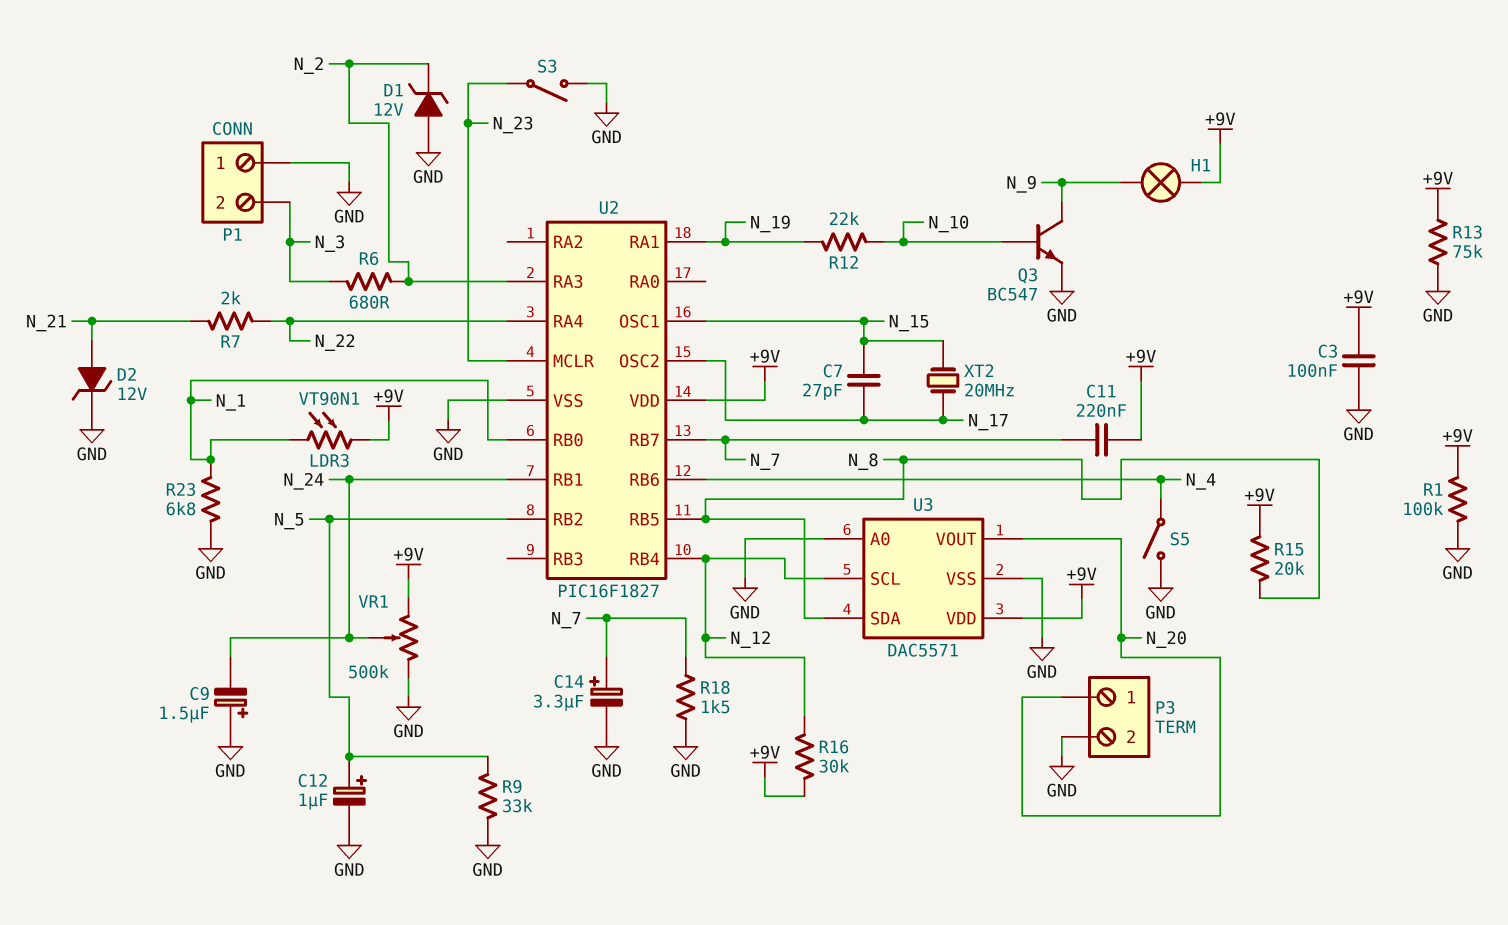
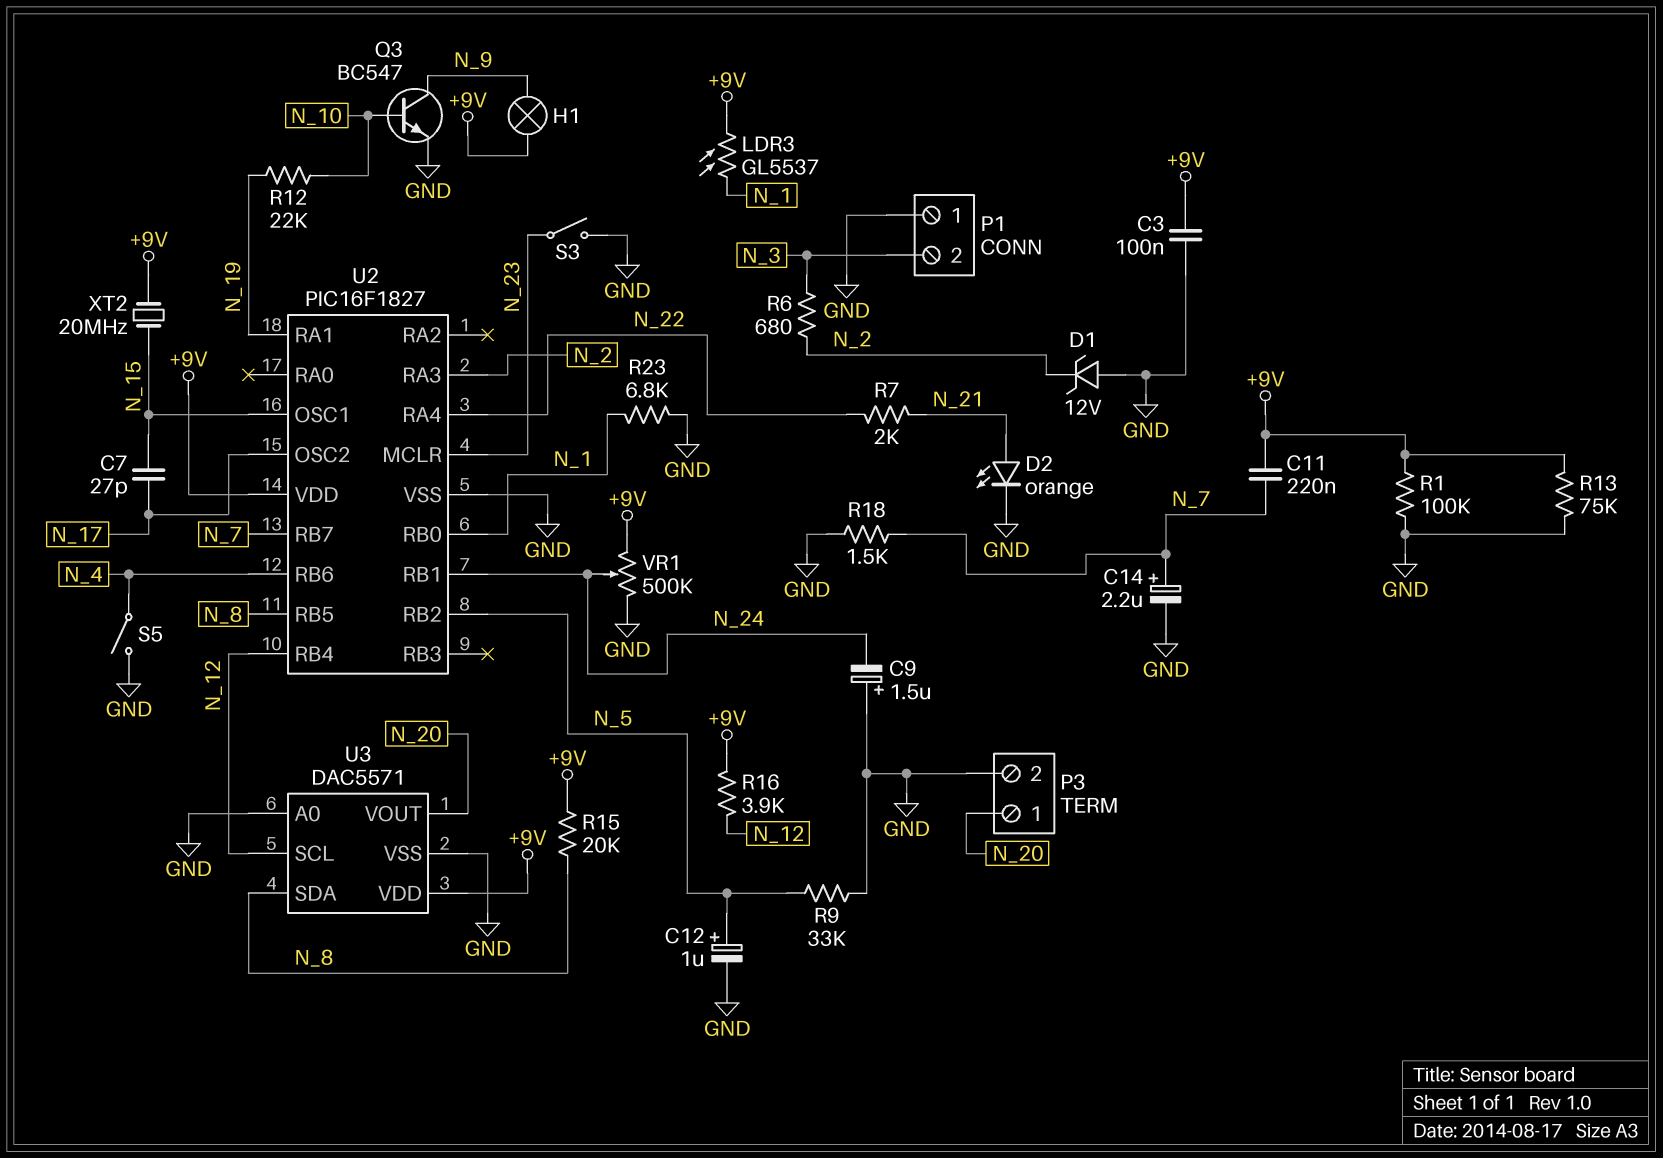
C14: 3.3uF (plus N_7, minus GND) -> 2.2uF (plus N_7, minus GND)
D2: zener 12V (A N_21, K GND) -> LED orange (A N_21, K GND)
LDR3: VT90N1 (+9V, N_1) -> GL5537 (+9V, N_1)
R16: 30k (+9V, N_12) -> 3.9k (+9V, N_12)
XT2: 20MHz (N_15, N_17) -> 20MHz (+9V, N_15)

